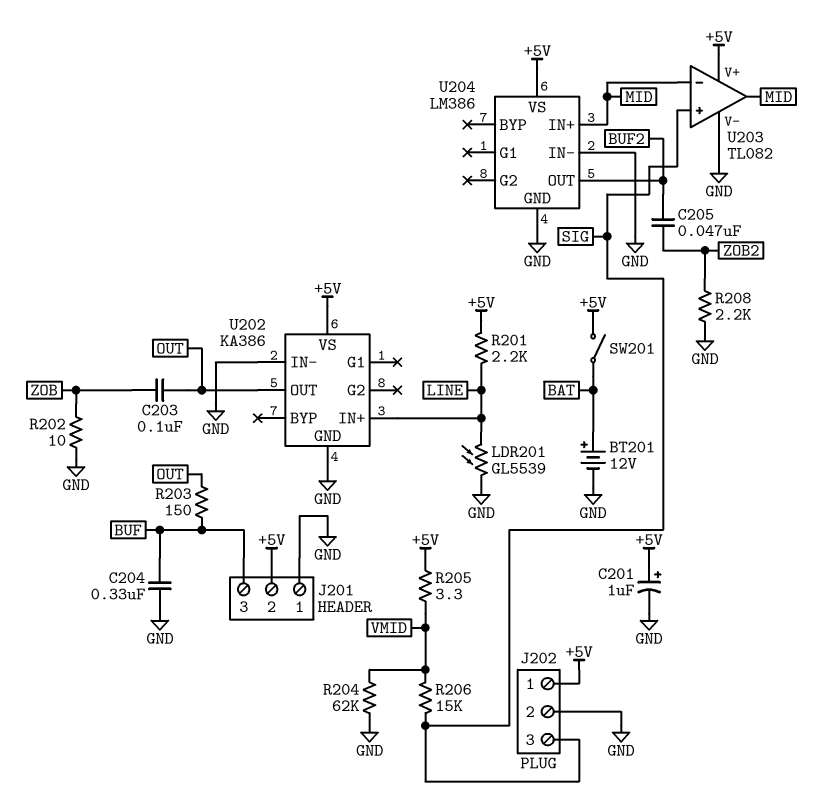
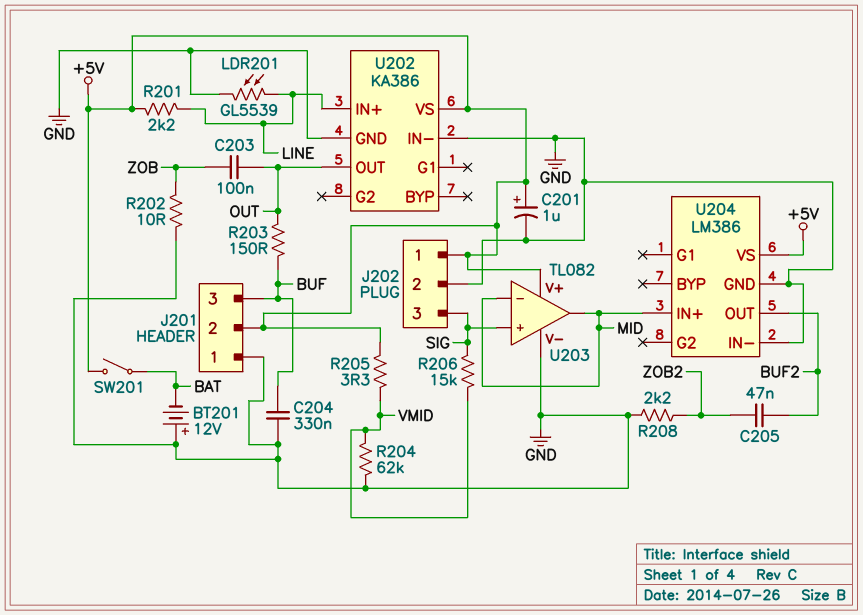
BT201: 12V (plus BAT, minus GND) -> 12V (plus GND, minus BAT)

